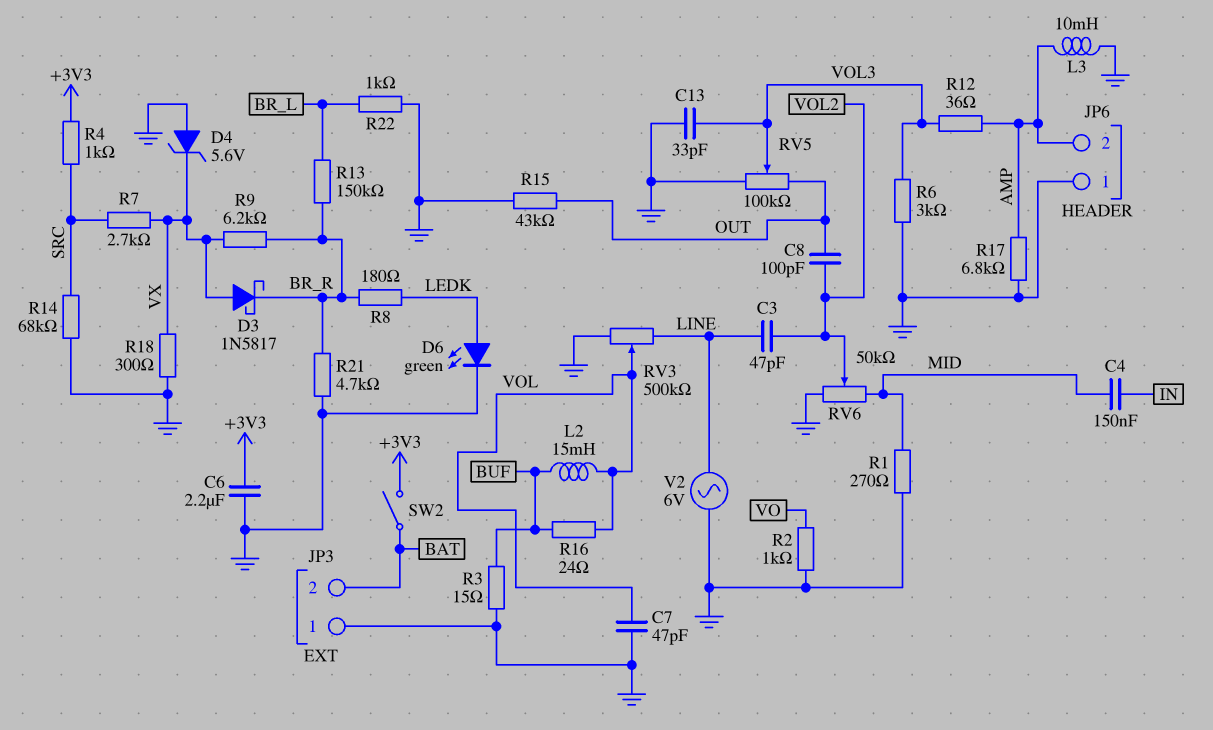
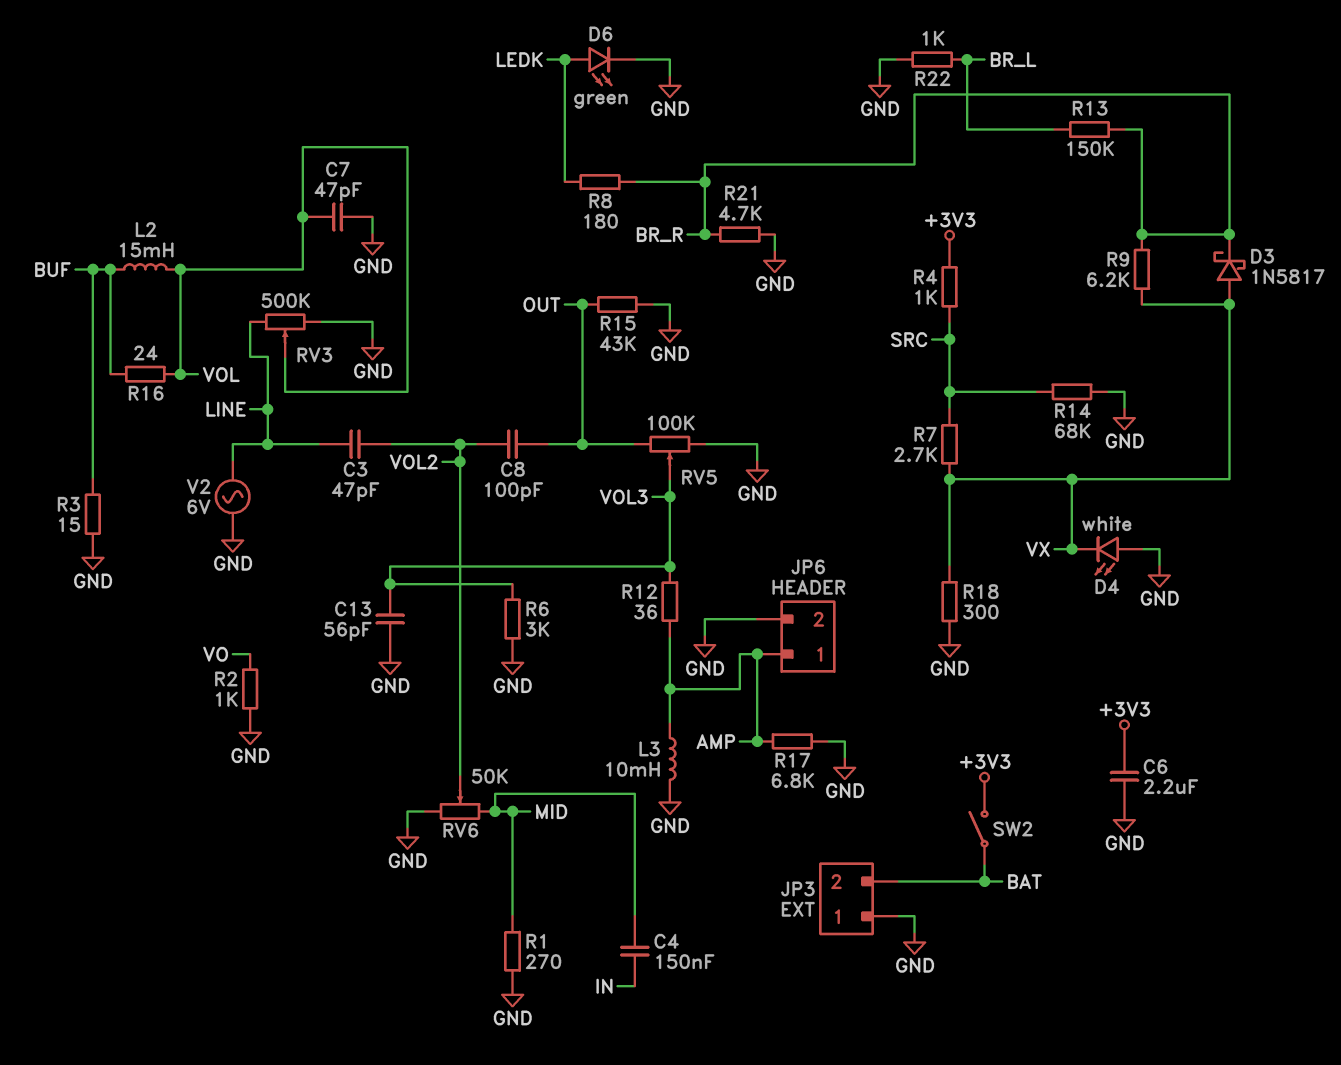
C13: 33pF (GND, VOL3) -> 56pF (GND, VOL3)
D4: zener 5.6V (A GND, K VX) -> LED white (A GND, K VX)
JP6 pin 1: GND -> AMP
JP6 pin 2: AMP -> GND

